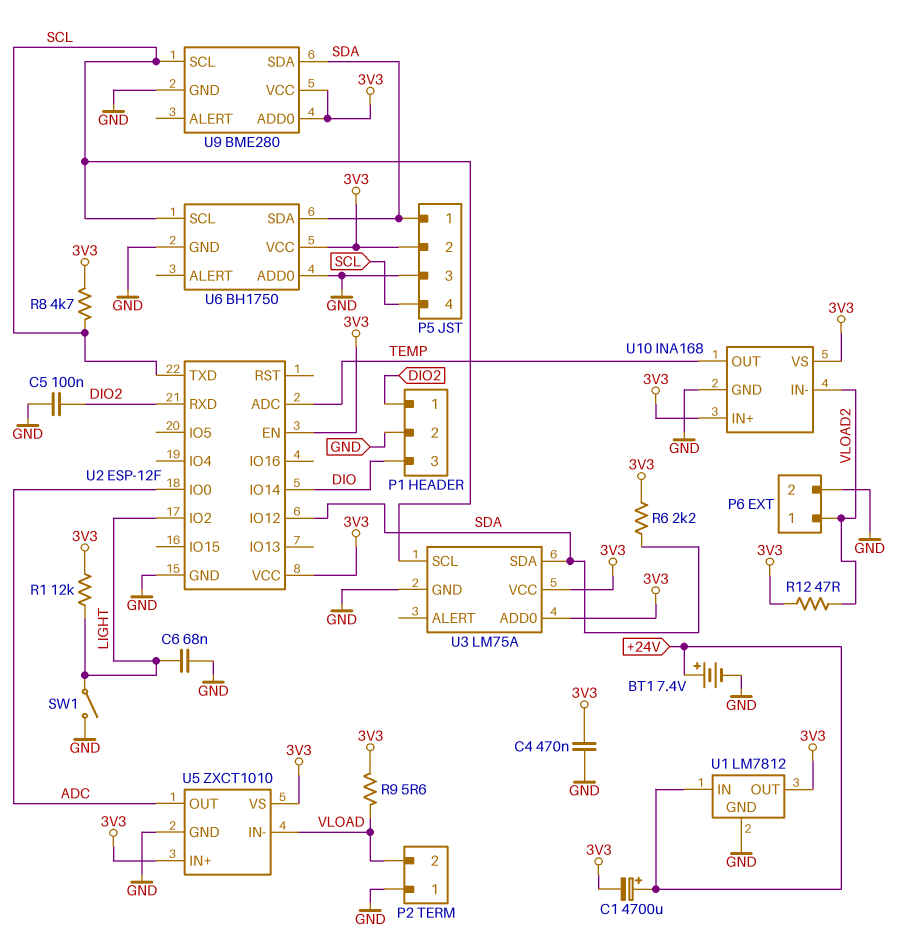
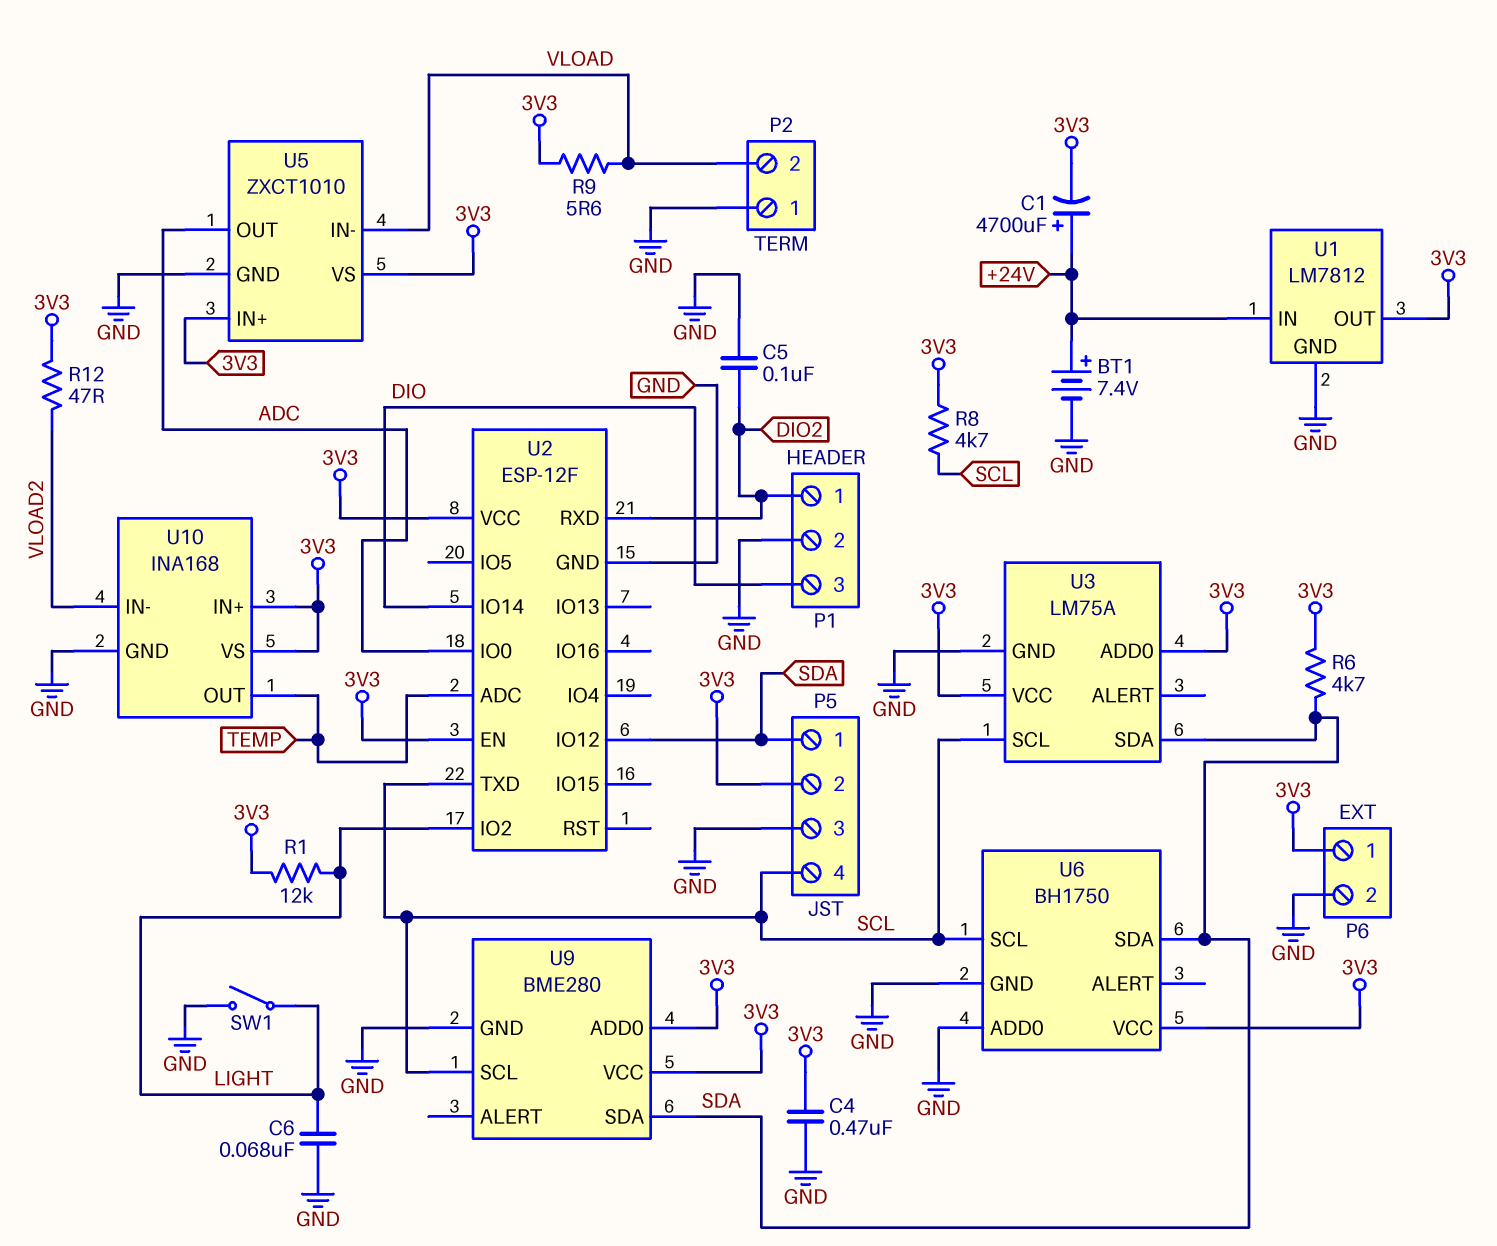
P6 pin 1: VLOAD2 -> 3V3
R6: 2.2k (3V3, SDA) -> 4.7k (3V3, SDA)

